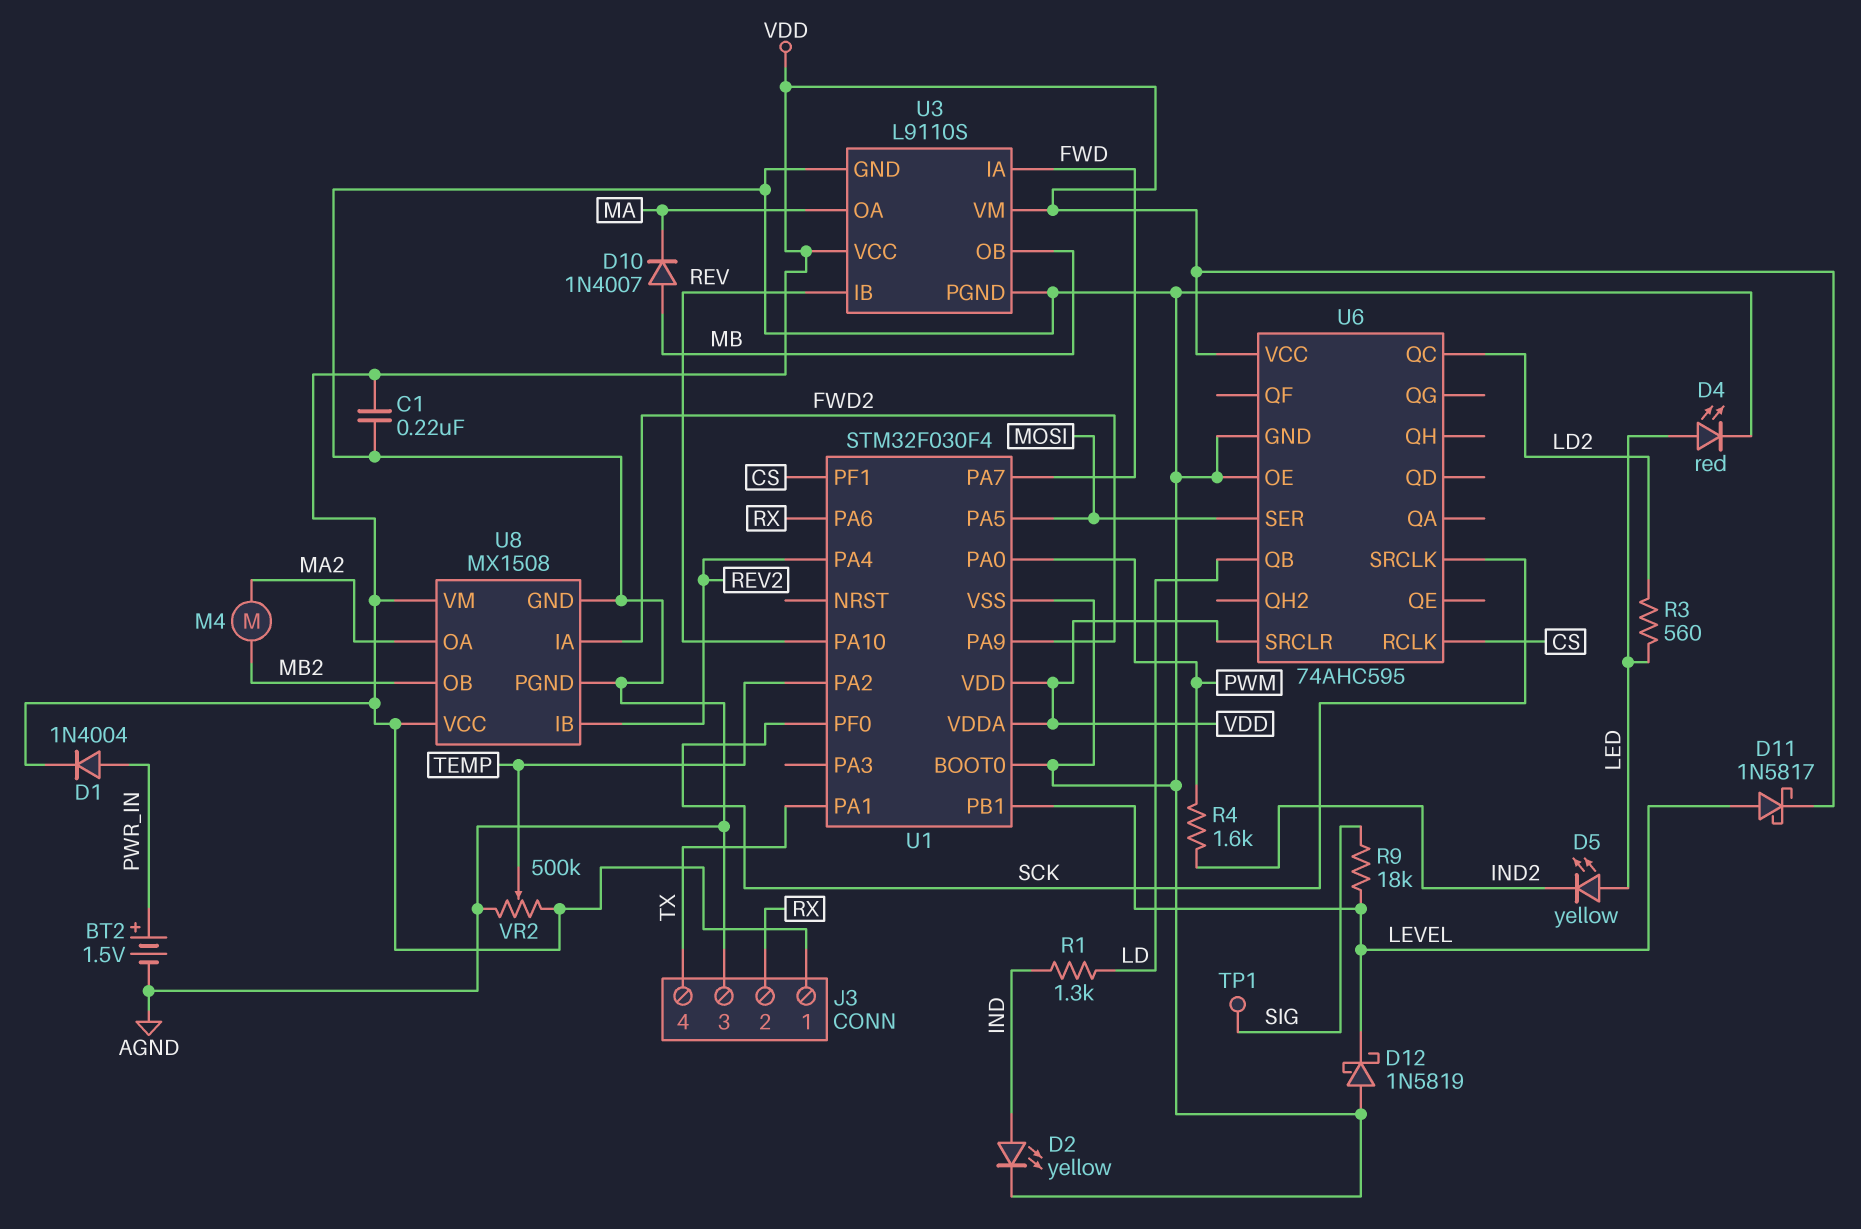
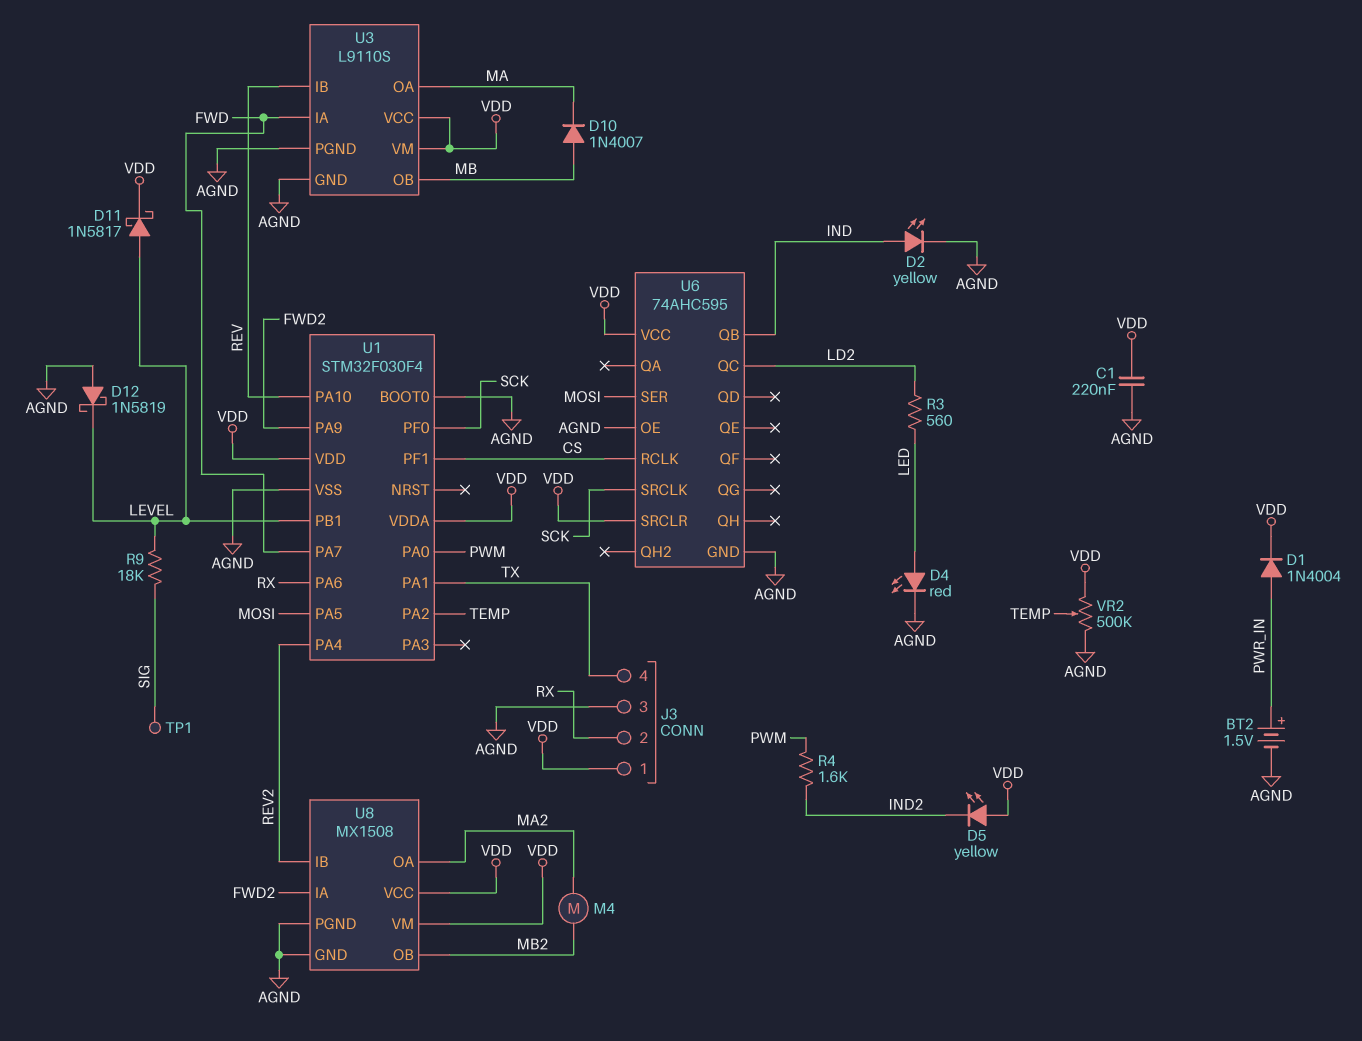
D5: LED yellow (A LED, K IND2) -> LED yellow (A VDD, K IND2)
R1: 1.3k (IND, LD) -> none
U6 pin QB: LD -> IND

